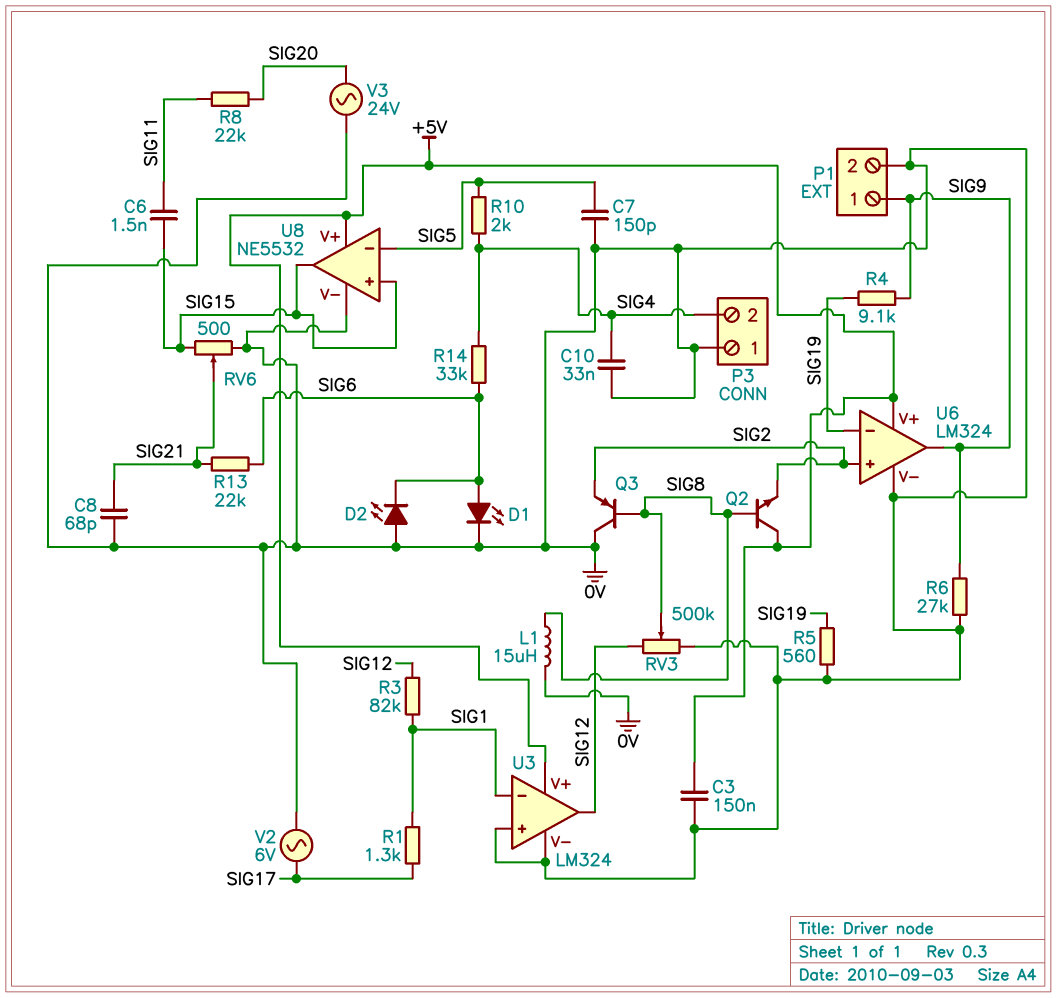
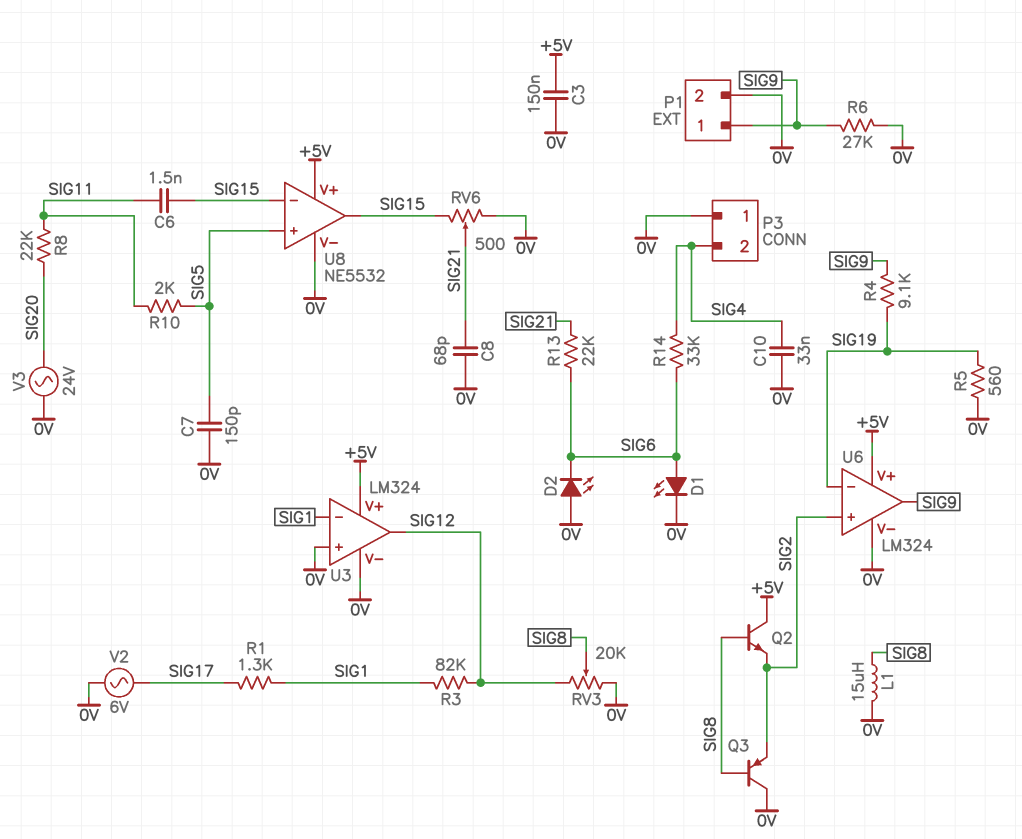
R10: 2k (SIG4, SIG5) -> 2k (SIG5, SIG11)
RV3: 500k (0V, SIG12, wiper SIG8) -> 20k (0V, SIG12, wiper SIG8)
U8 pin in+: SIG15 -> SIG5
U8 pin in-: SIG5 -> SIG15

